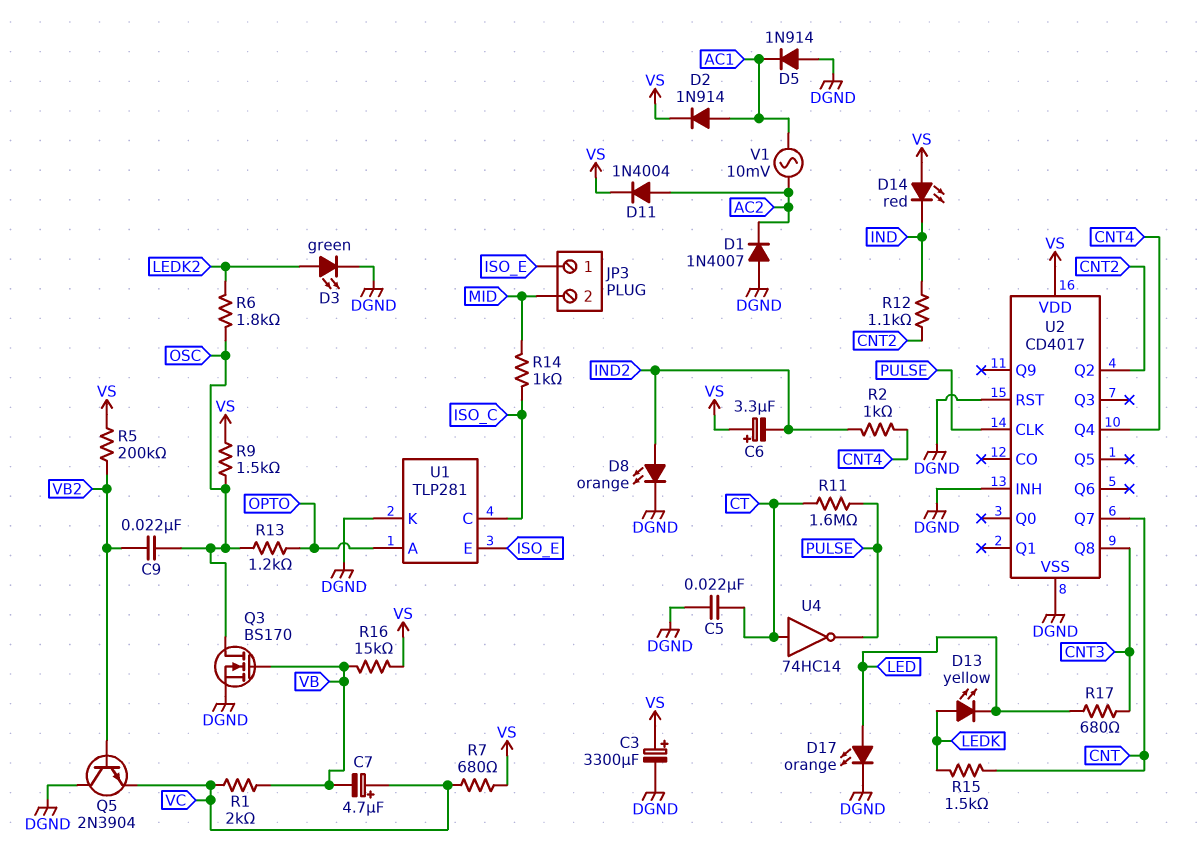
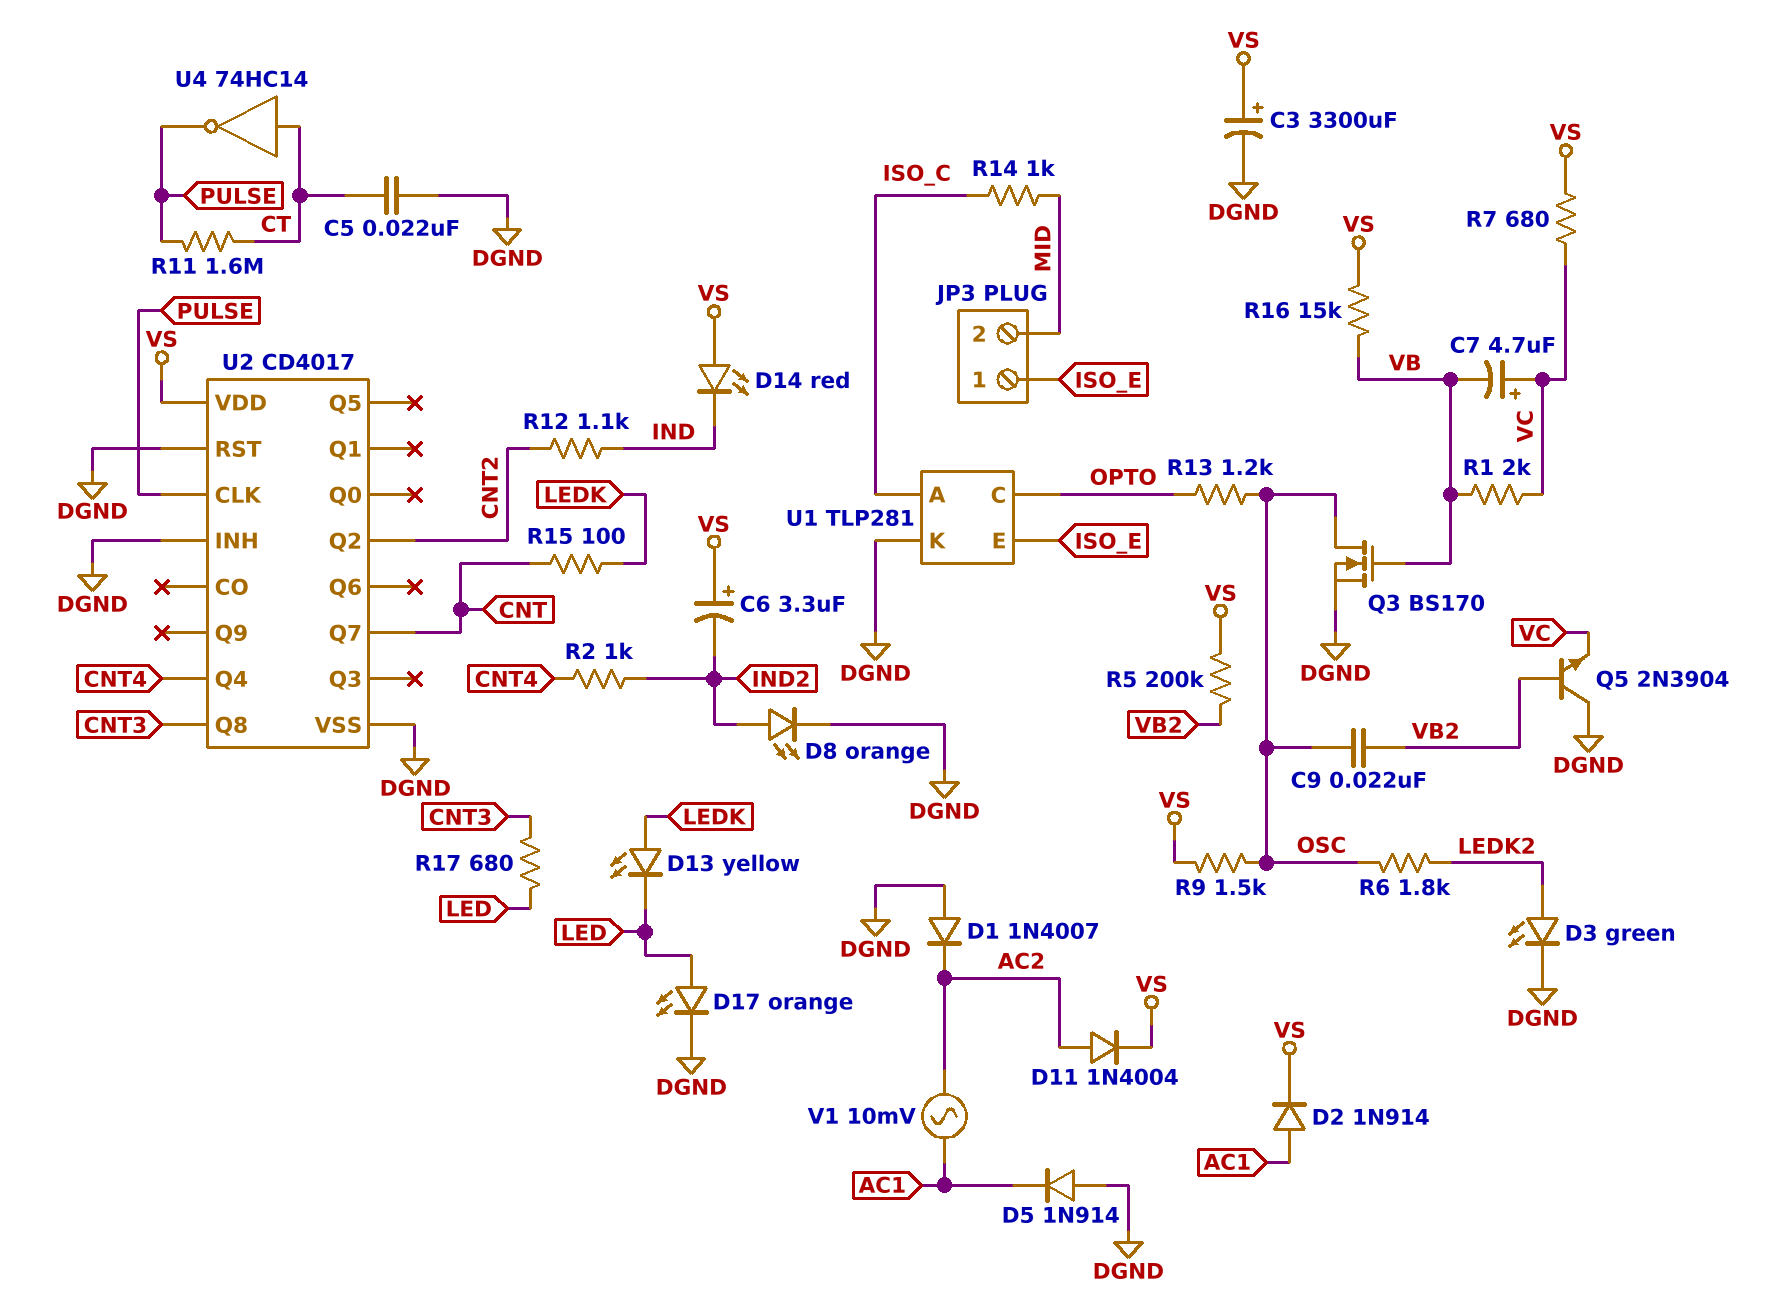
R15: 1.5k (CNT, LEDK) -> 100 (CNT, LEDK)
U1 pin A: OPTO -> ISO_C
U1 pin C: ISO_C -> OPTO

